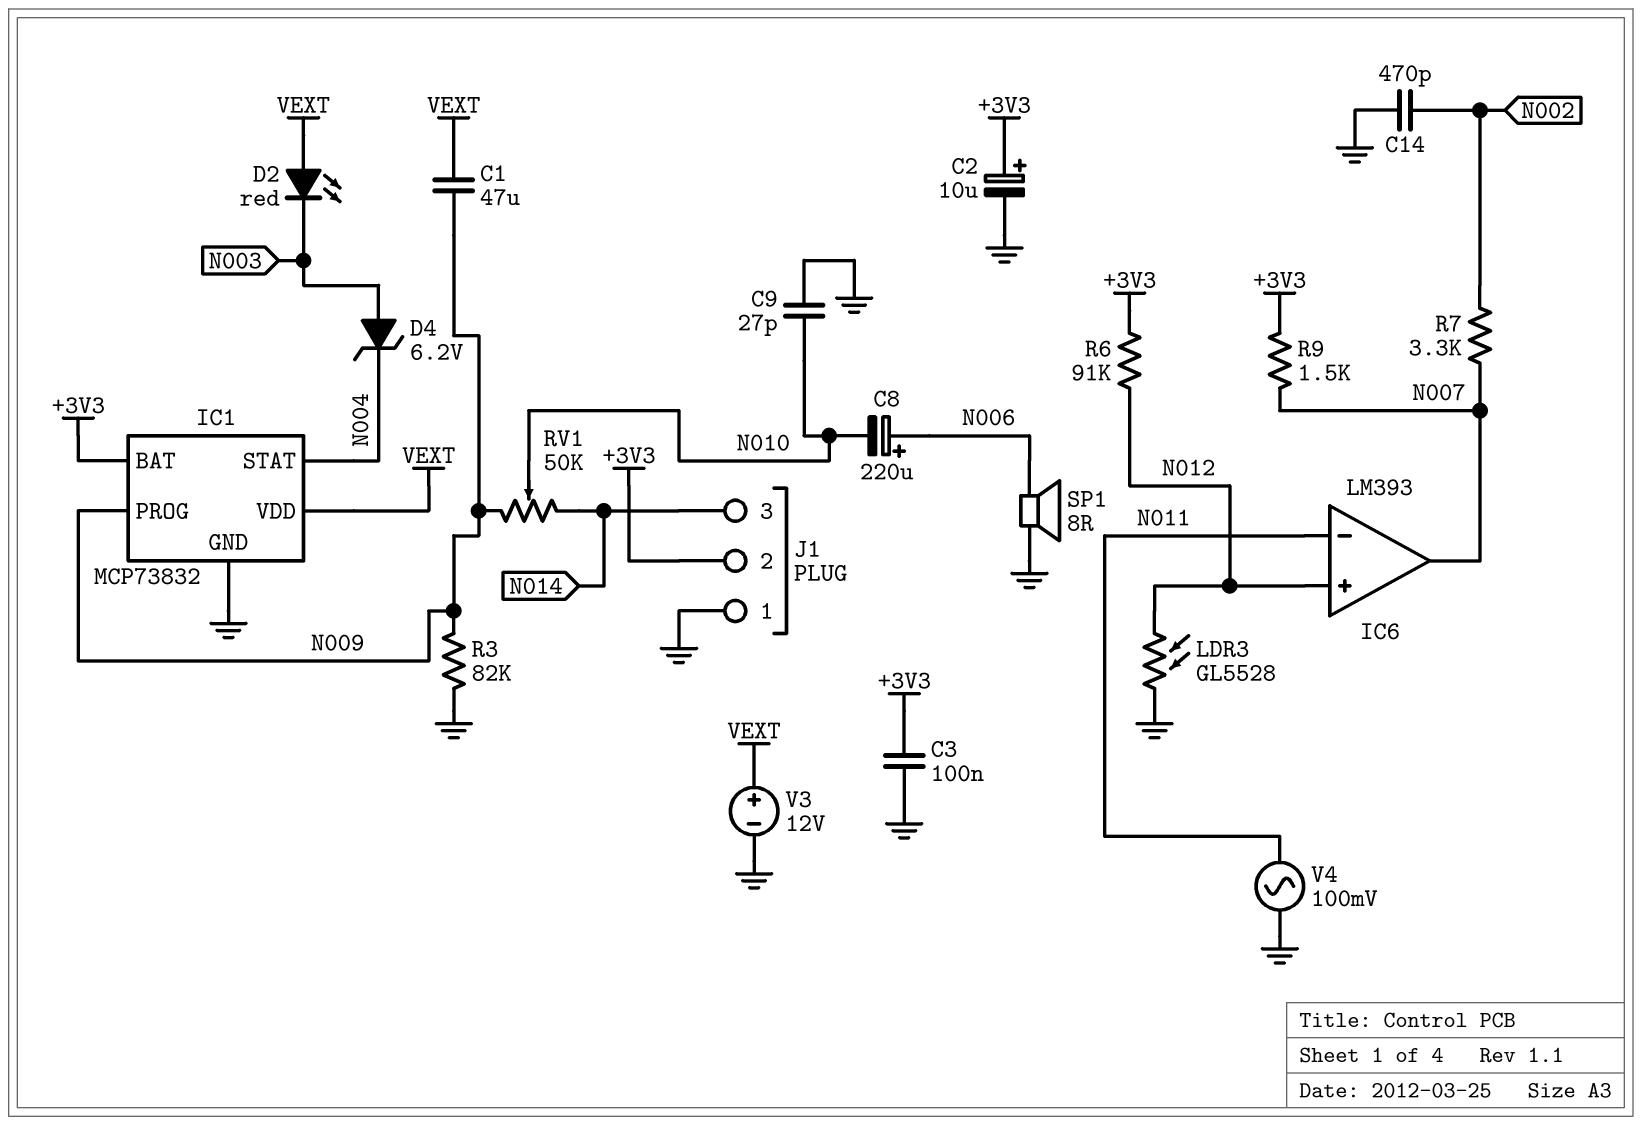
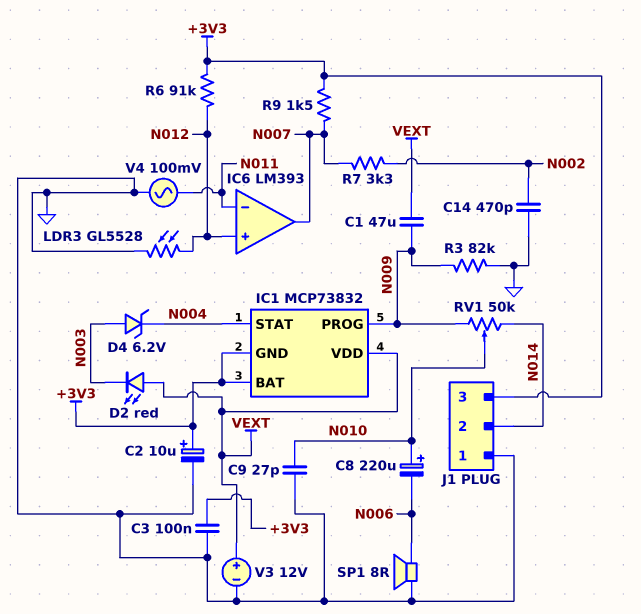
C8: 220uF (plus N006, minus N010) -> 220uF (plus N010, minus N006)
IC1 pin GND: GND -> +3V3
J1 pin 2: +3V3 -> N014
J1 pin 3: N014 -> +3V3

